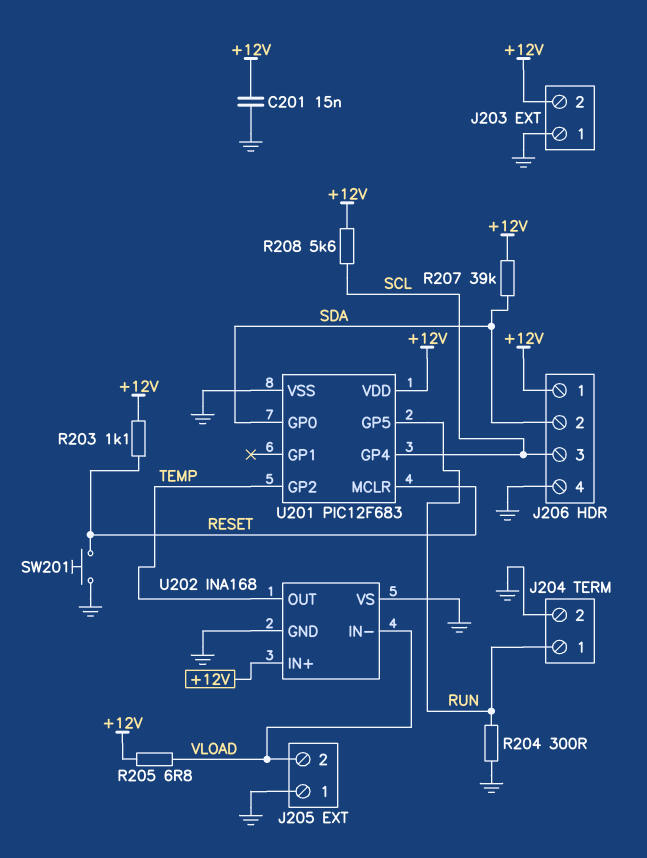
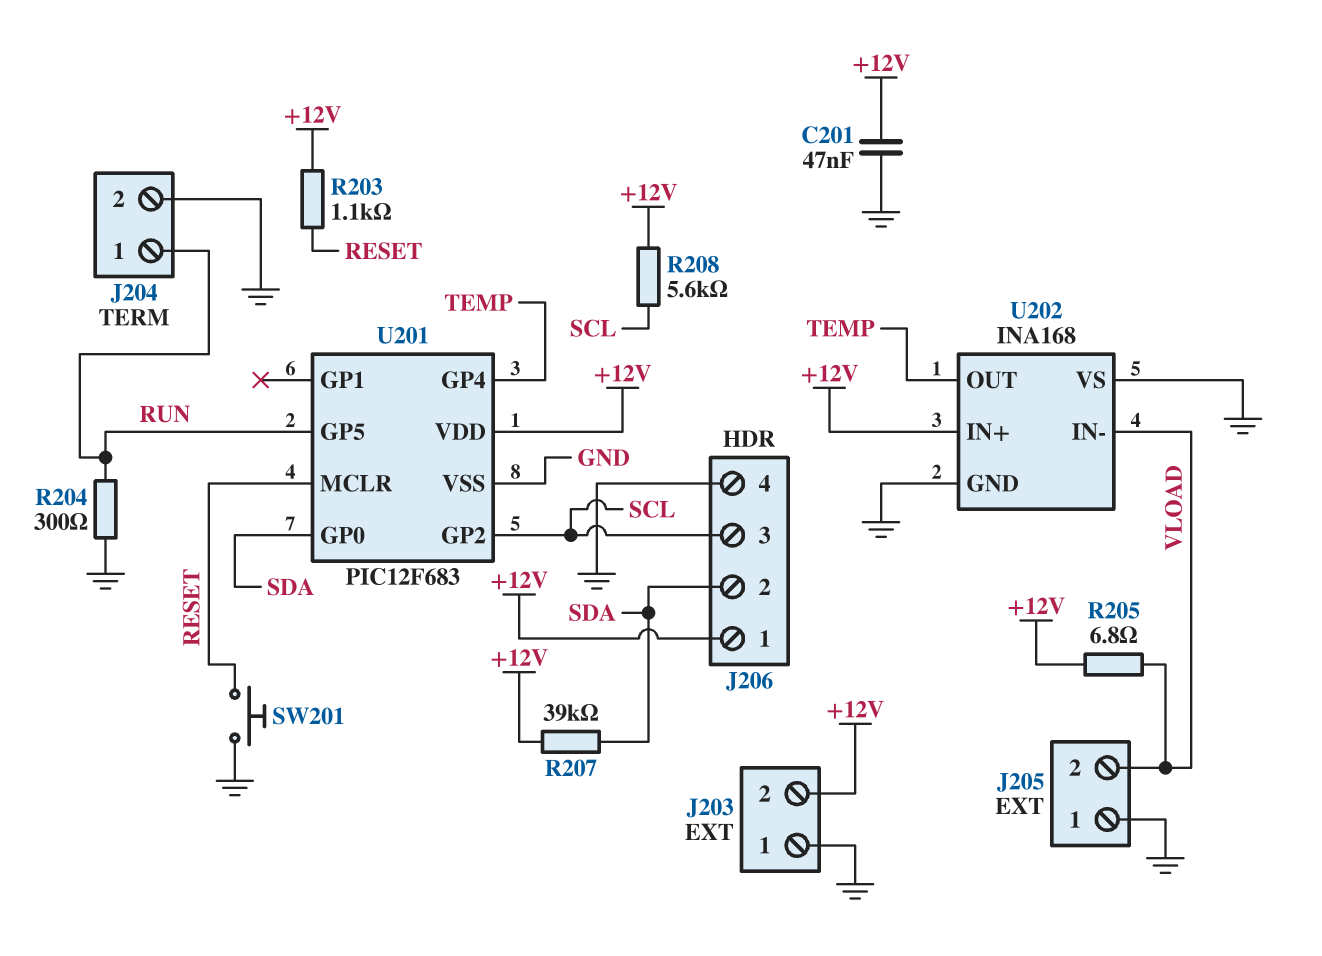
C201: 15nF (+12V, GND) -> 47nF (+12V, GND)
U201 pin GP2: TEMP -> SCL
U201 pin GP4: SCL -> TEMP

